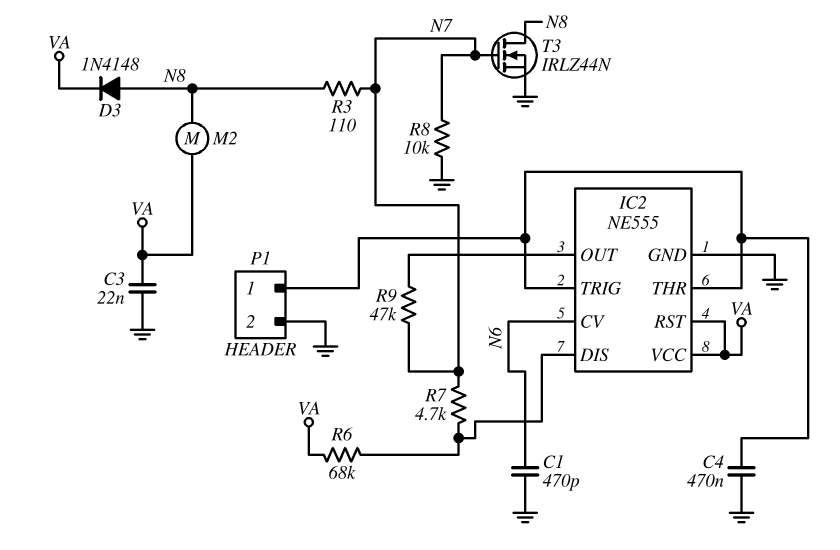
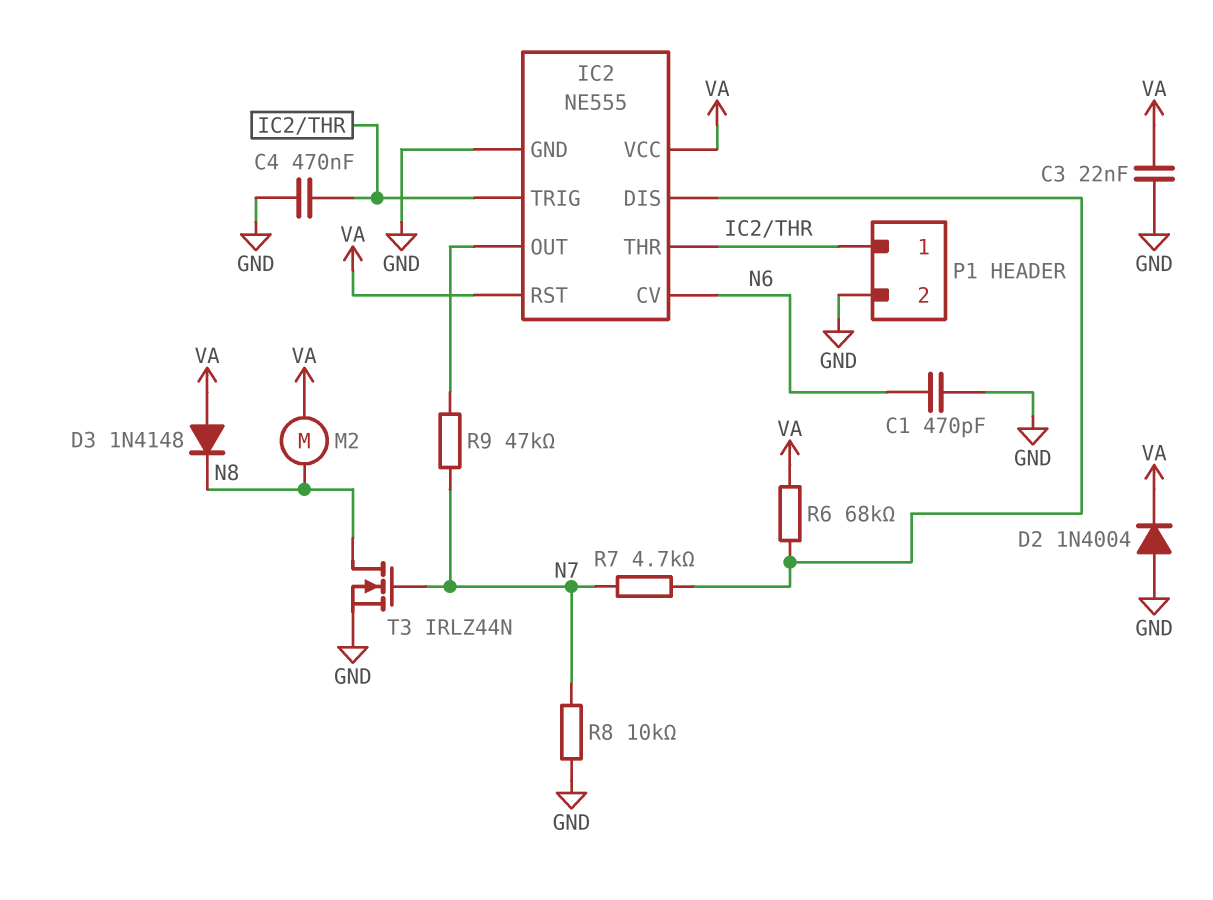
D2: none -> diode 1N4004 (A GND, K VA)
D3: diode 1N4148 (A N8, K VA) -> diode 1N4148 (A VA, K N8)
R3: 110 (N7, N8) -> none

